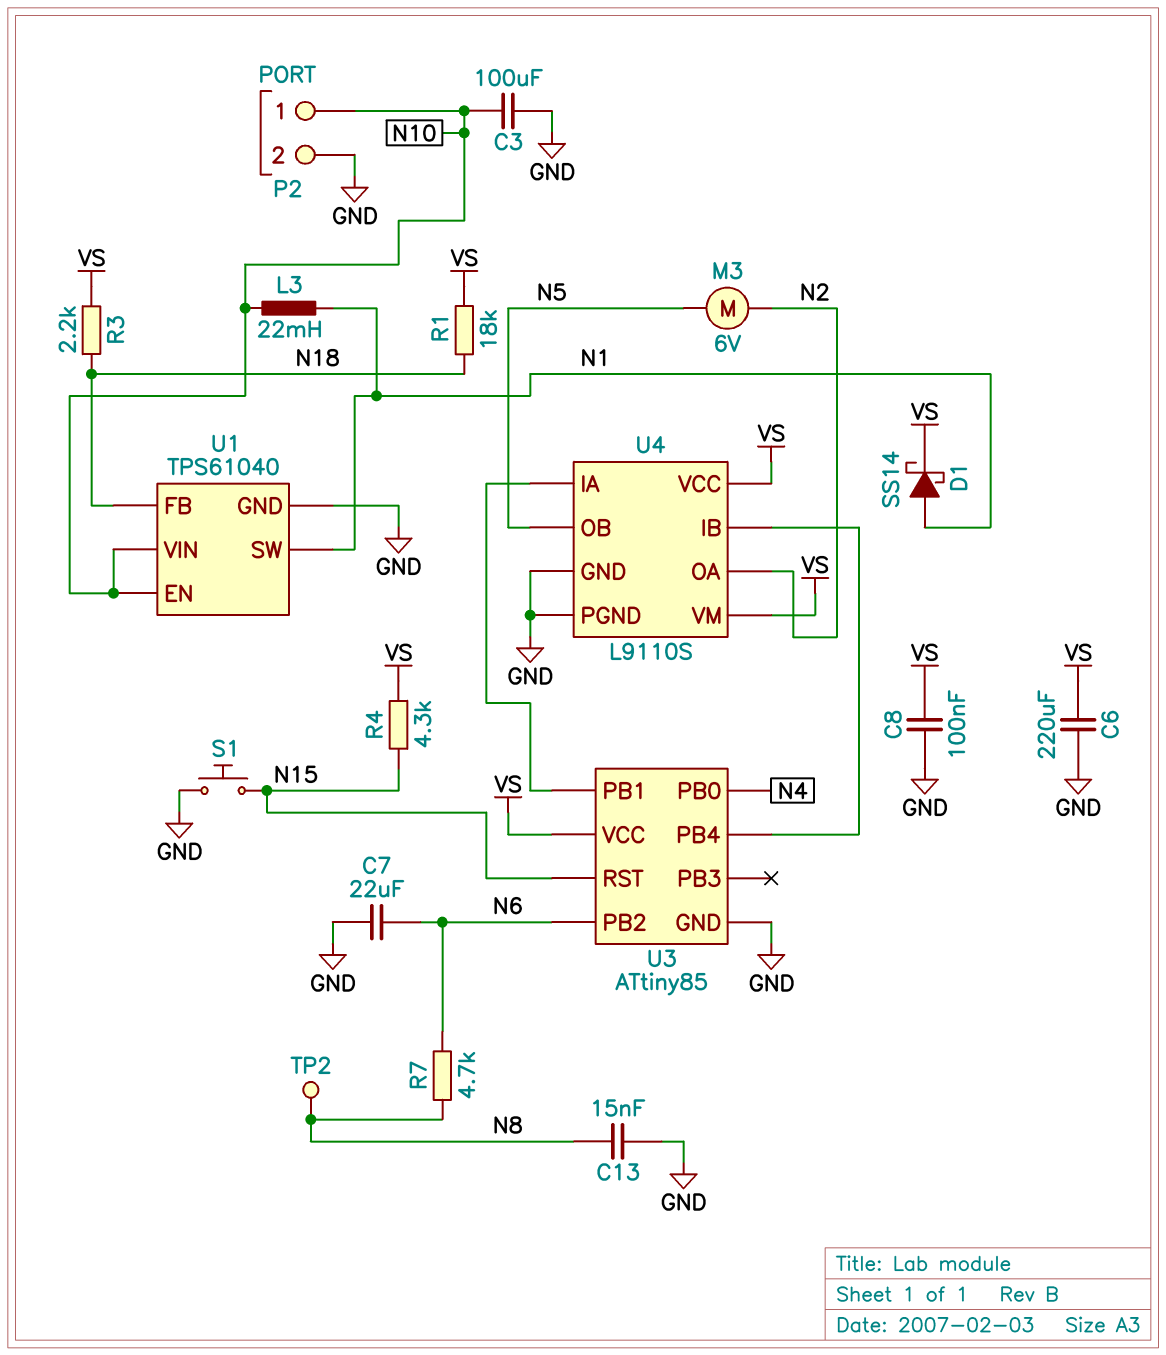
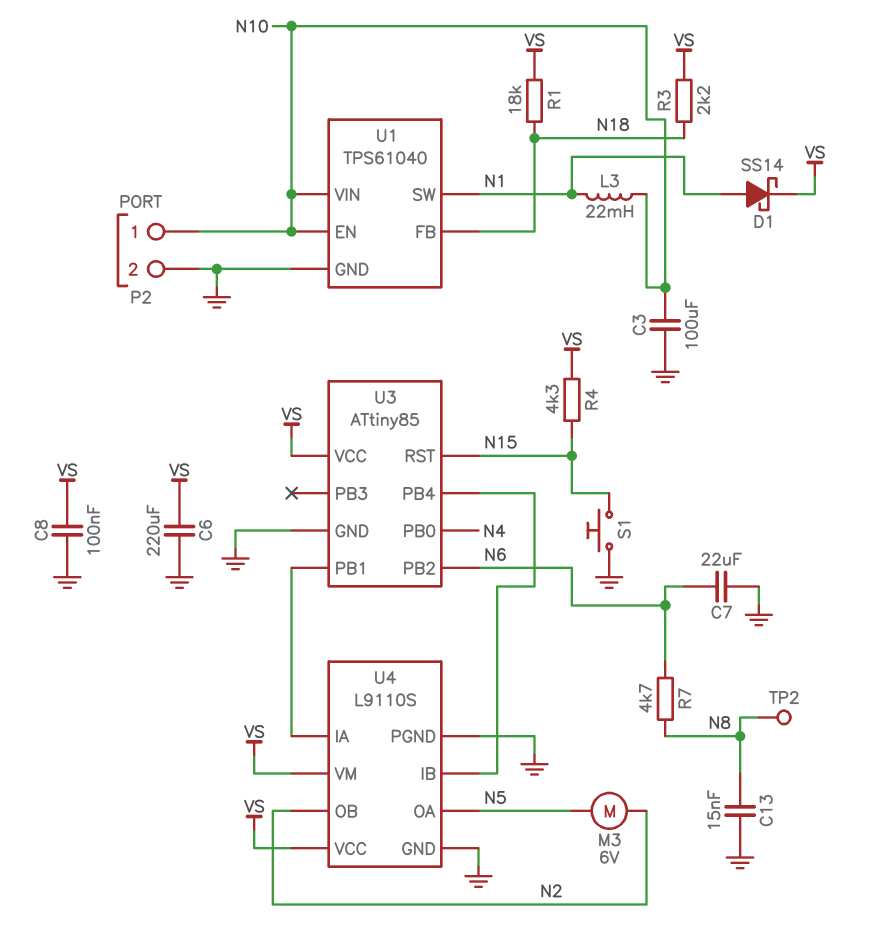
U4 pin OA: N2 -> N5
U4 pin OB: N5 -> N2

